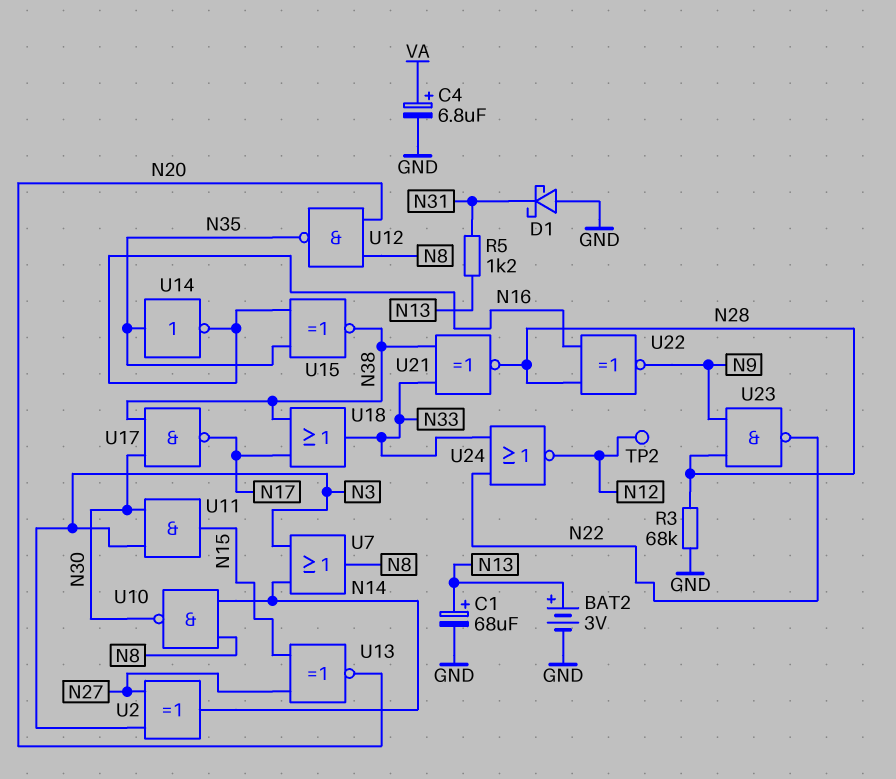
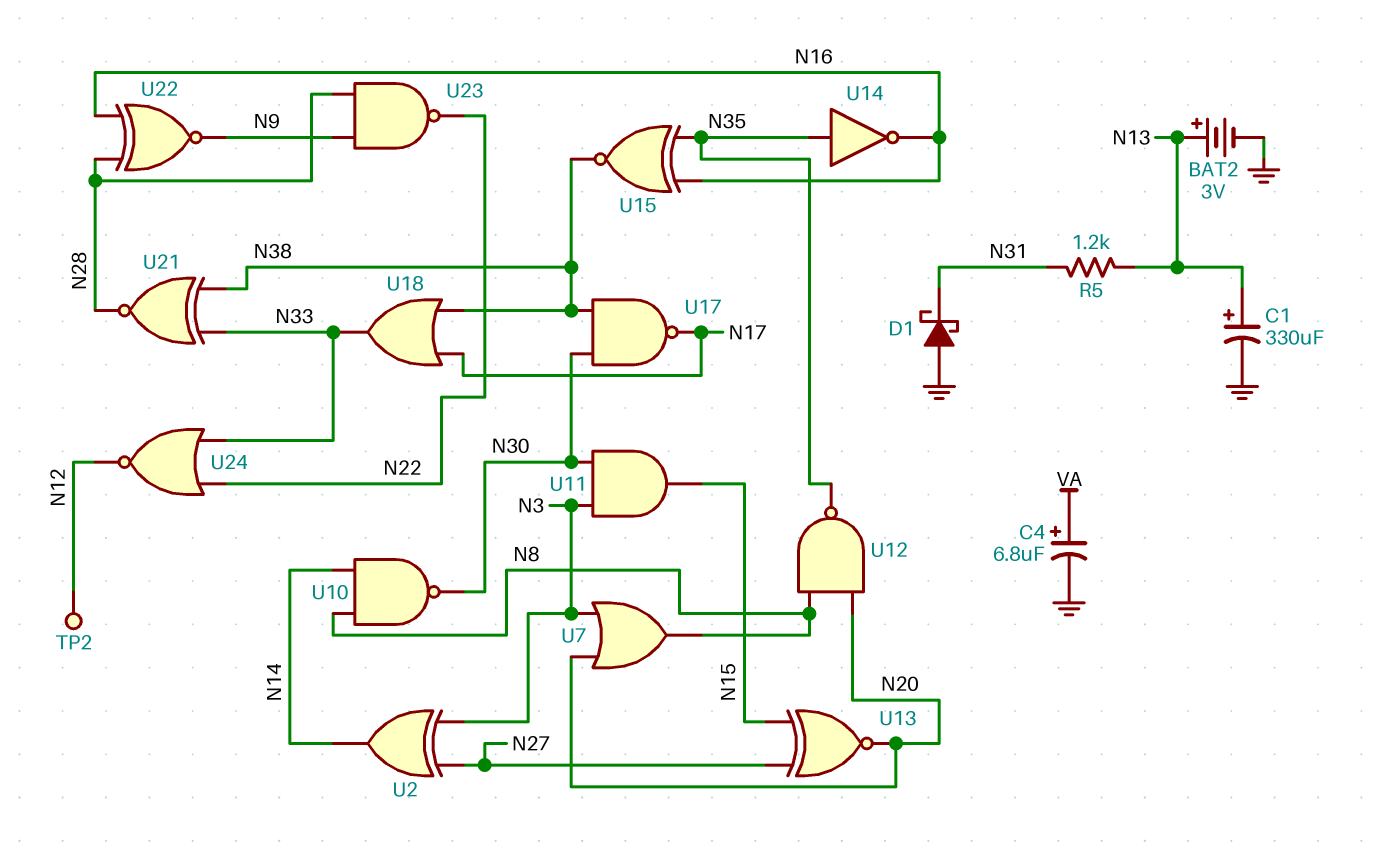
C1: 68uF (plus N13, minus GND) -> 330uF (plus N13, minus GND)
R3: 68k (GND, N28) -> none
U7: OR (in N3, in N14, out N8) -> OR (in N3, in N20, out N8)

